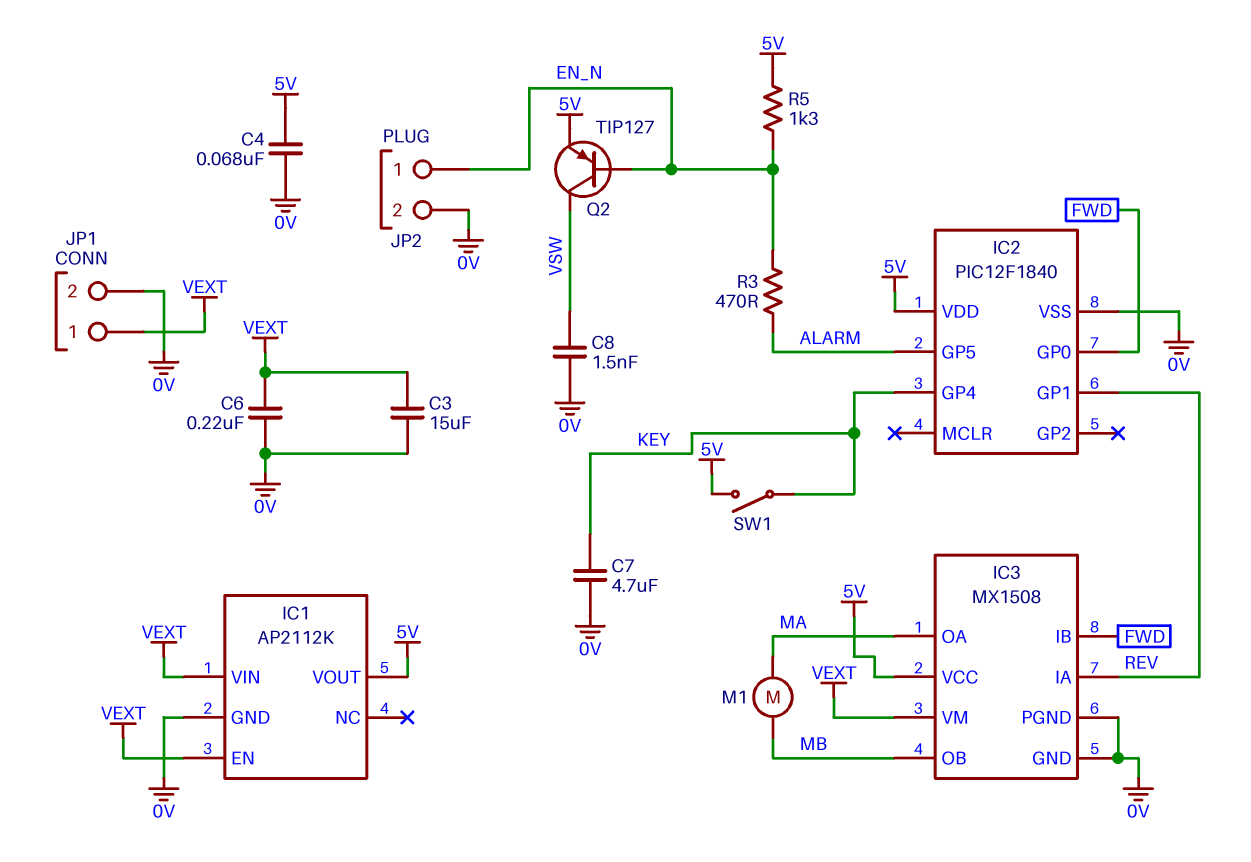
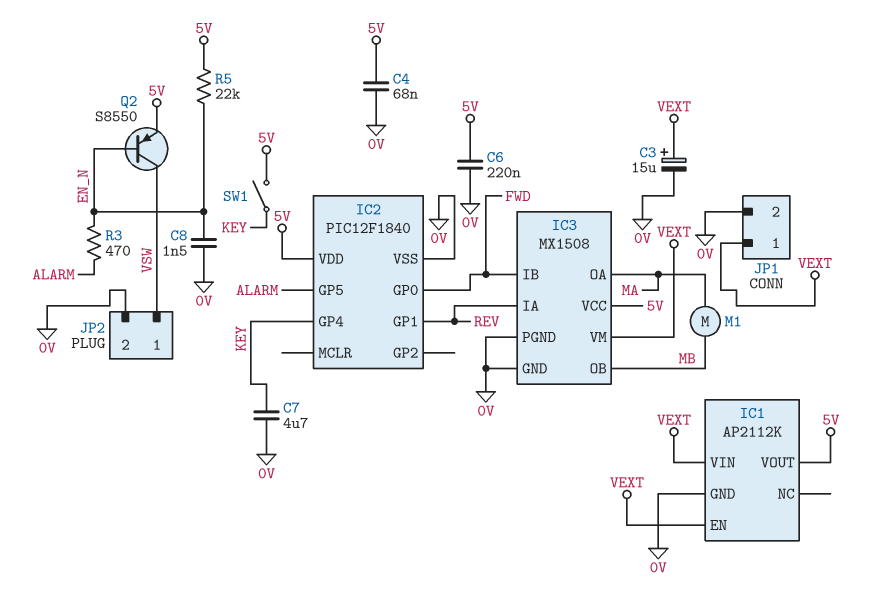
C3: 15uF (0V, VEXT) -> 15uF (plus VEXT, minus 0V)
C6: 220nF (0V, VEXT) -> 220nF (0V, 5V)
C8: 1.5nF (0V, VSW) -> 1.5nF (0V, EN_N)
JP2 pin 1: EN_N -> VSW
Q2: PNP TIP127 (B EN_N, C VSW, E 5V) -> PNP S8550 (B EN_N, C VSW, E 5V)
R5: 1.3k (5V, EN_N) -> 22k (5V, EN_N)

